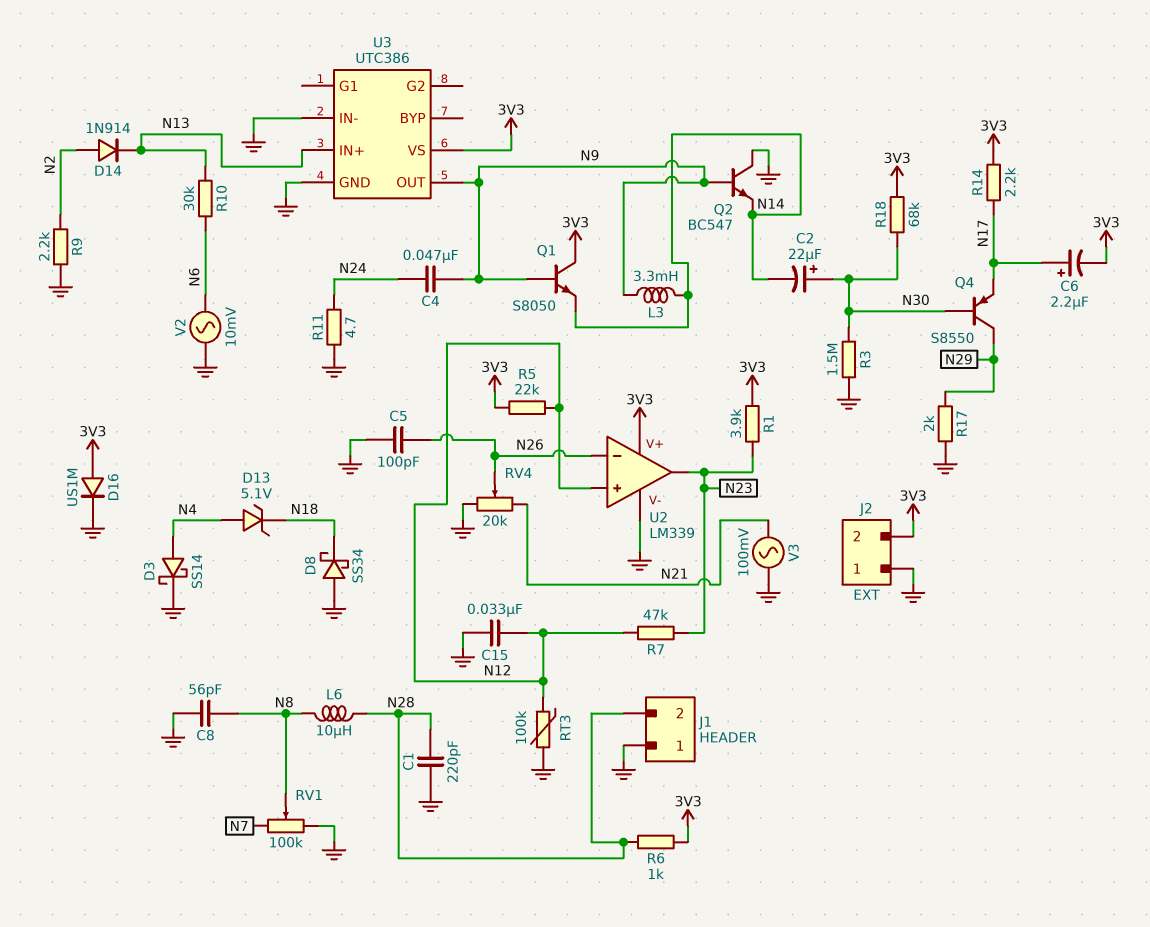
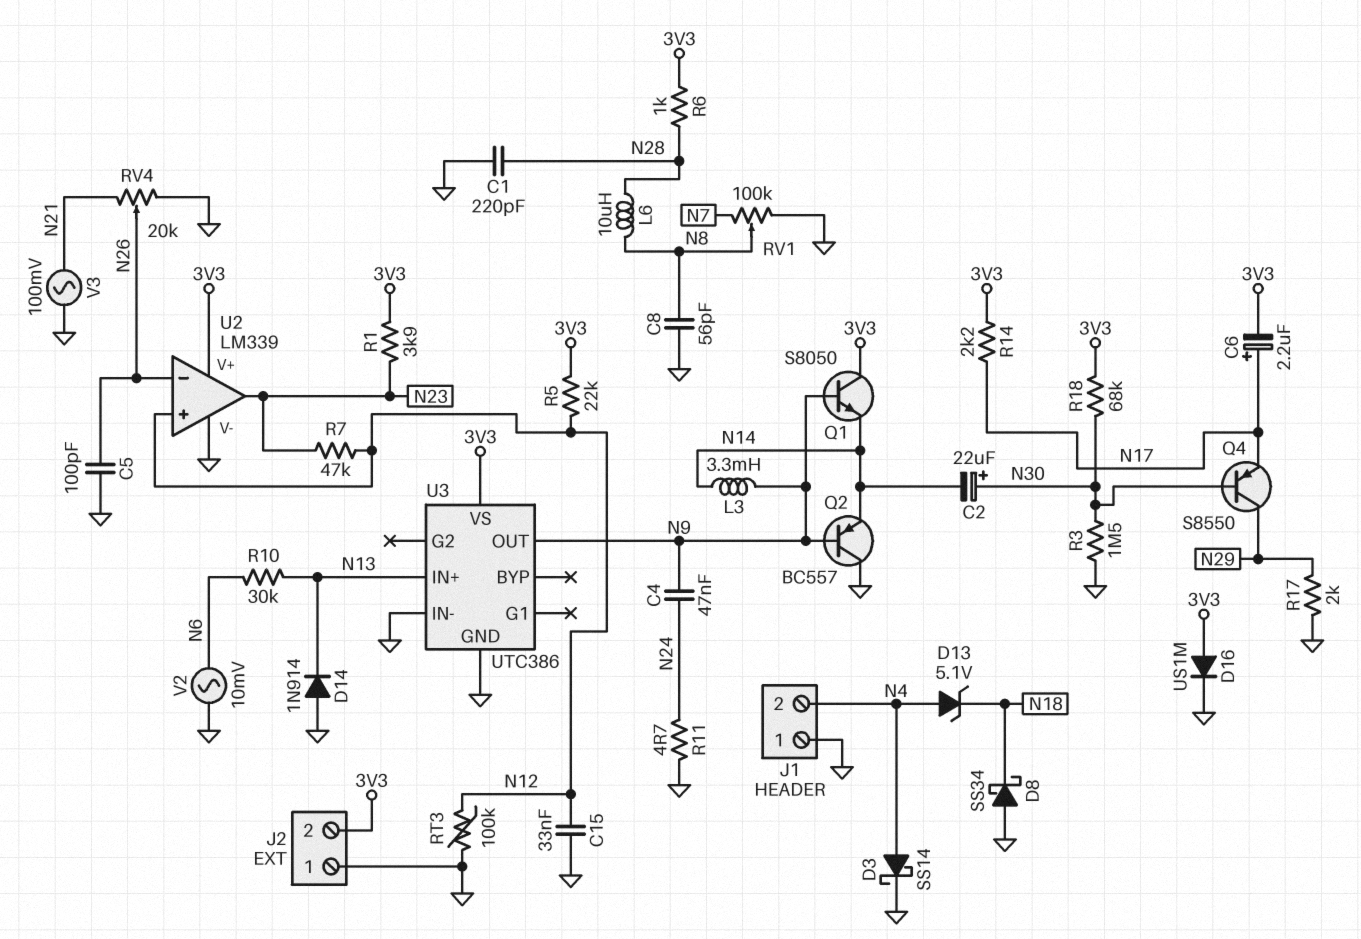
D14: diode 1N914 (A N2, K N13) -> diode 1N914 (A GND, K N13)
J1 pin 2: N28 -> N4
Q2: NPN BC547 (B N9, C GND, E N14) -> PNP BC557 (B N9, C GND, E N14)
R9: 2.2k (GND, N2) -> none

